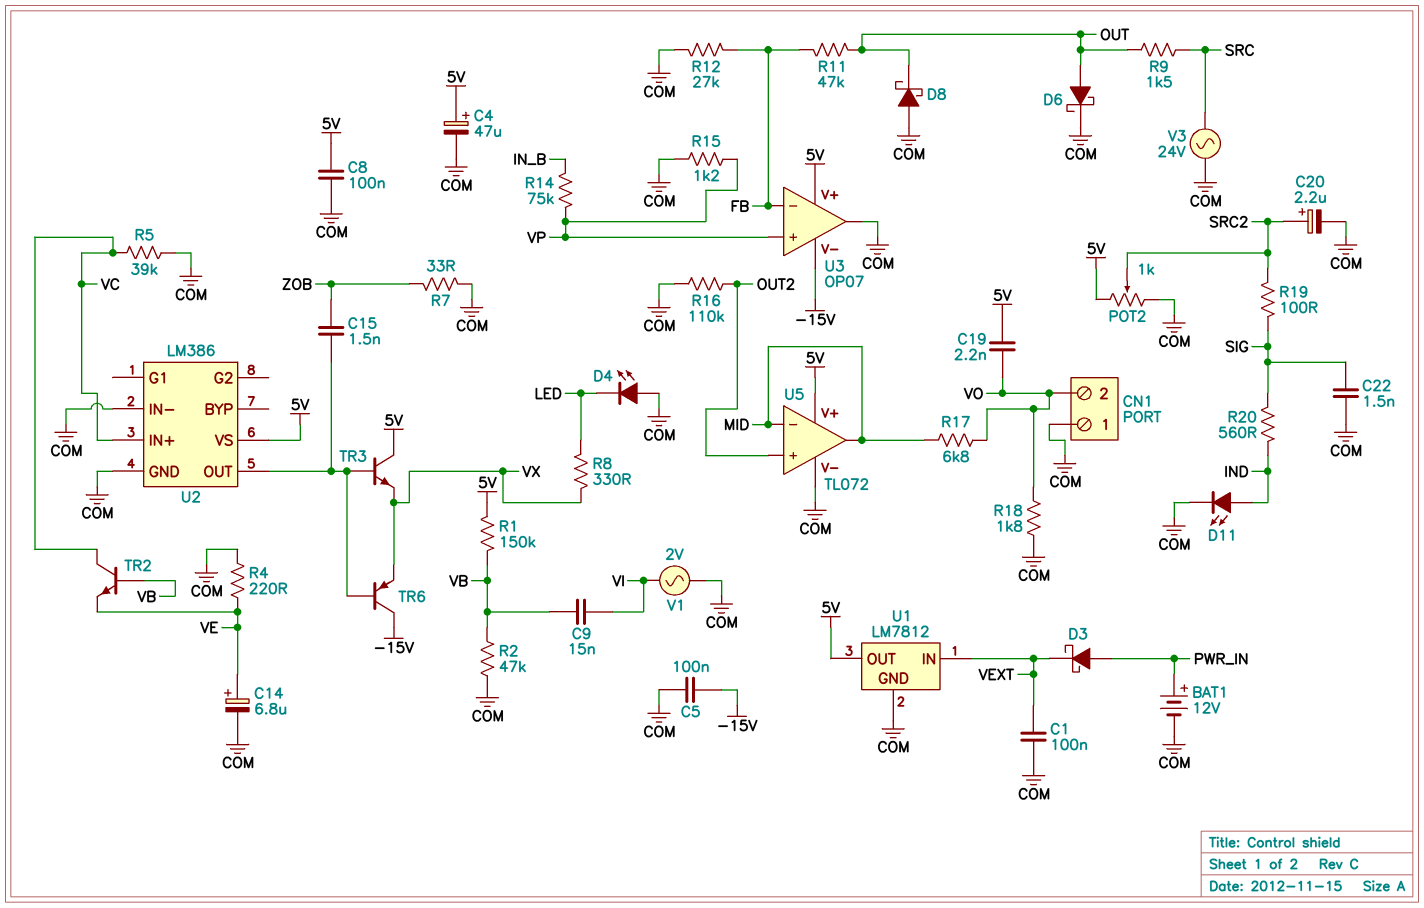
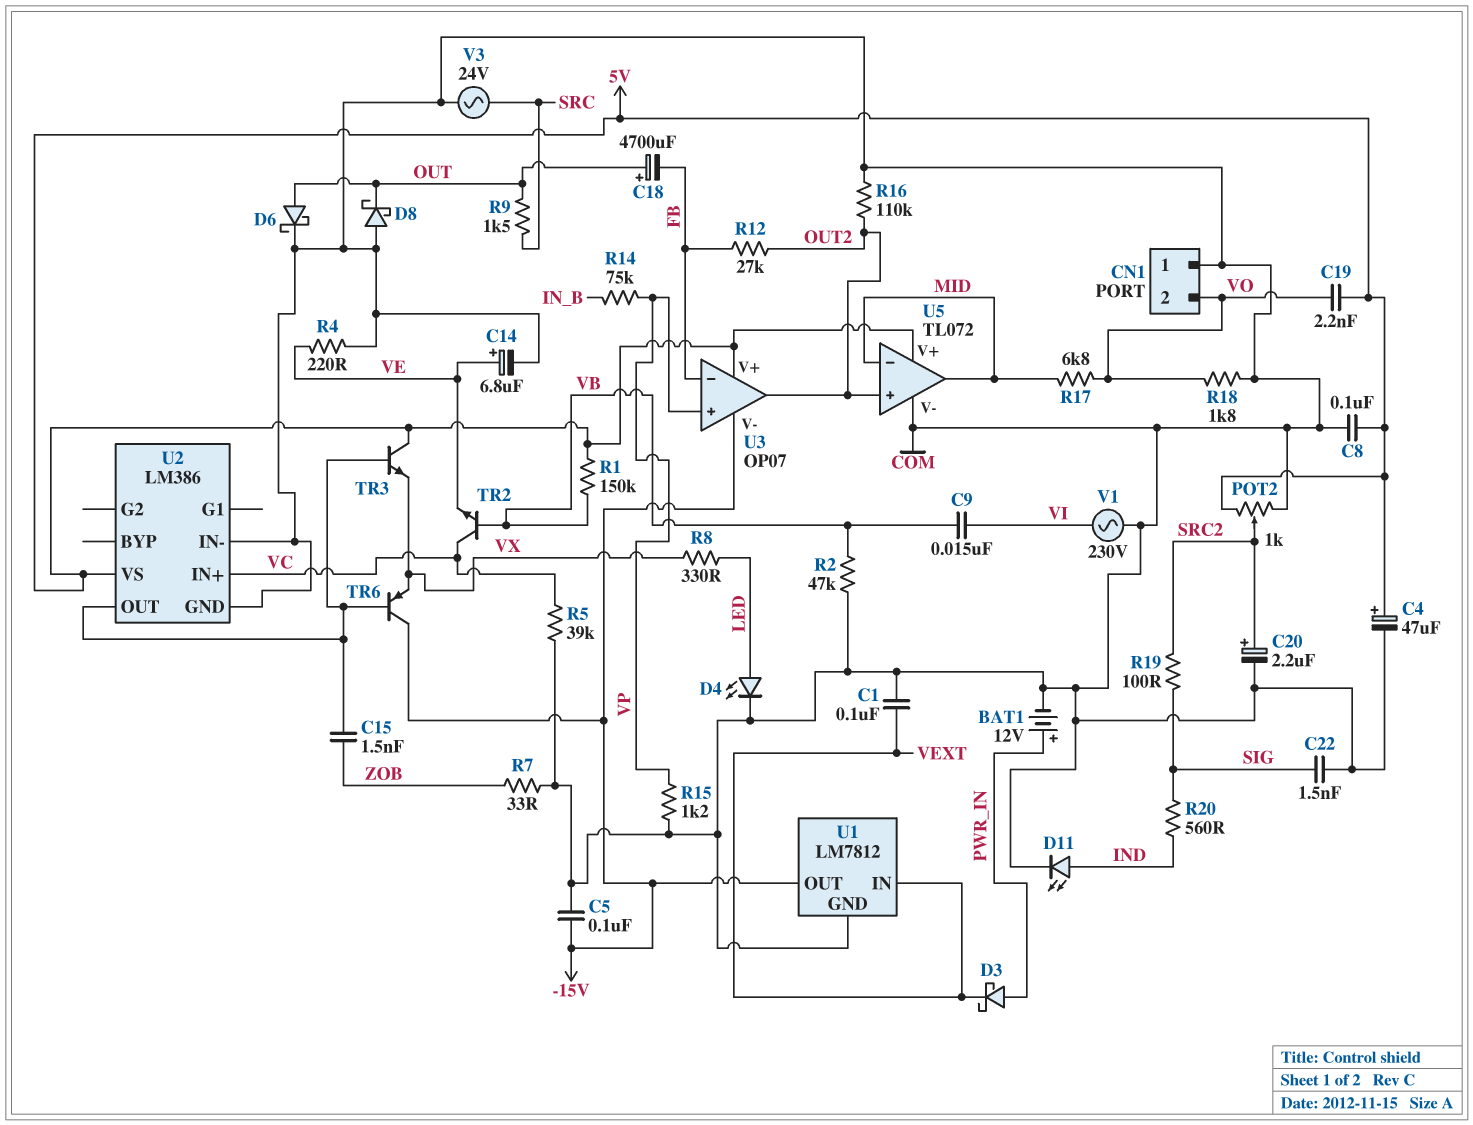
C18: none -> 4700uF (plus OUT, minus FB)
D4: LED (A COM, K LED) -> LED (A LED, K COM)
R11: 47k (FB, OUT) -> none
R12: 27k (COM, FB) -> 27k (FB, OUT2)
U1 pin OUT: 5V -> -15V
U3 pin out: COM -> OUT2
V1: AC 2V (COM, VI) -> AC 230V (COM, VI)

